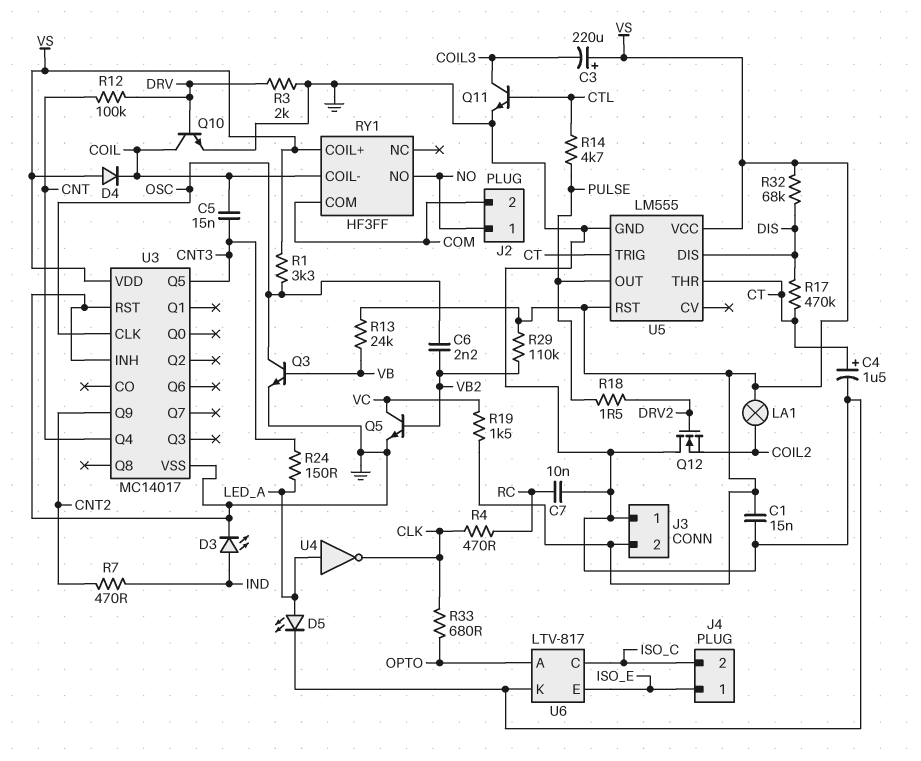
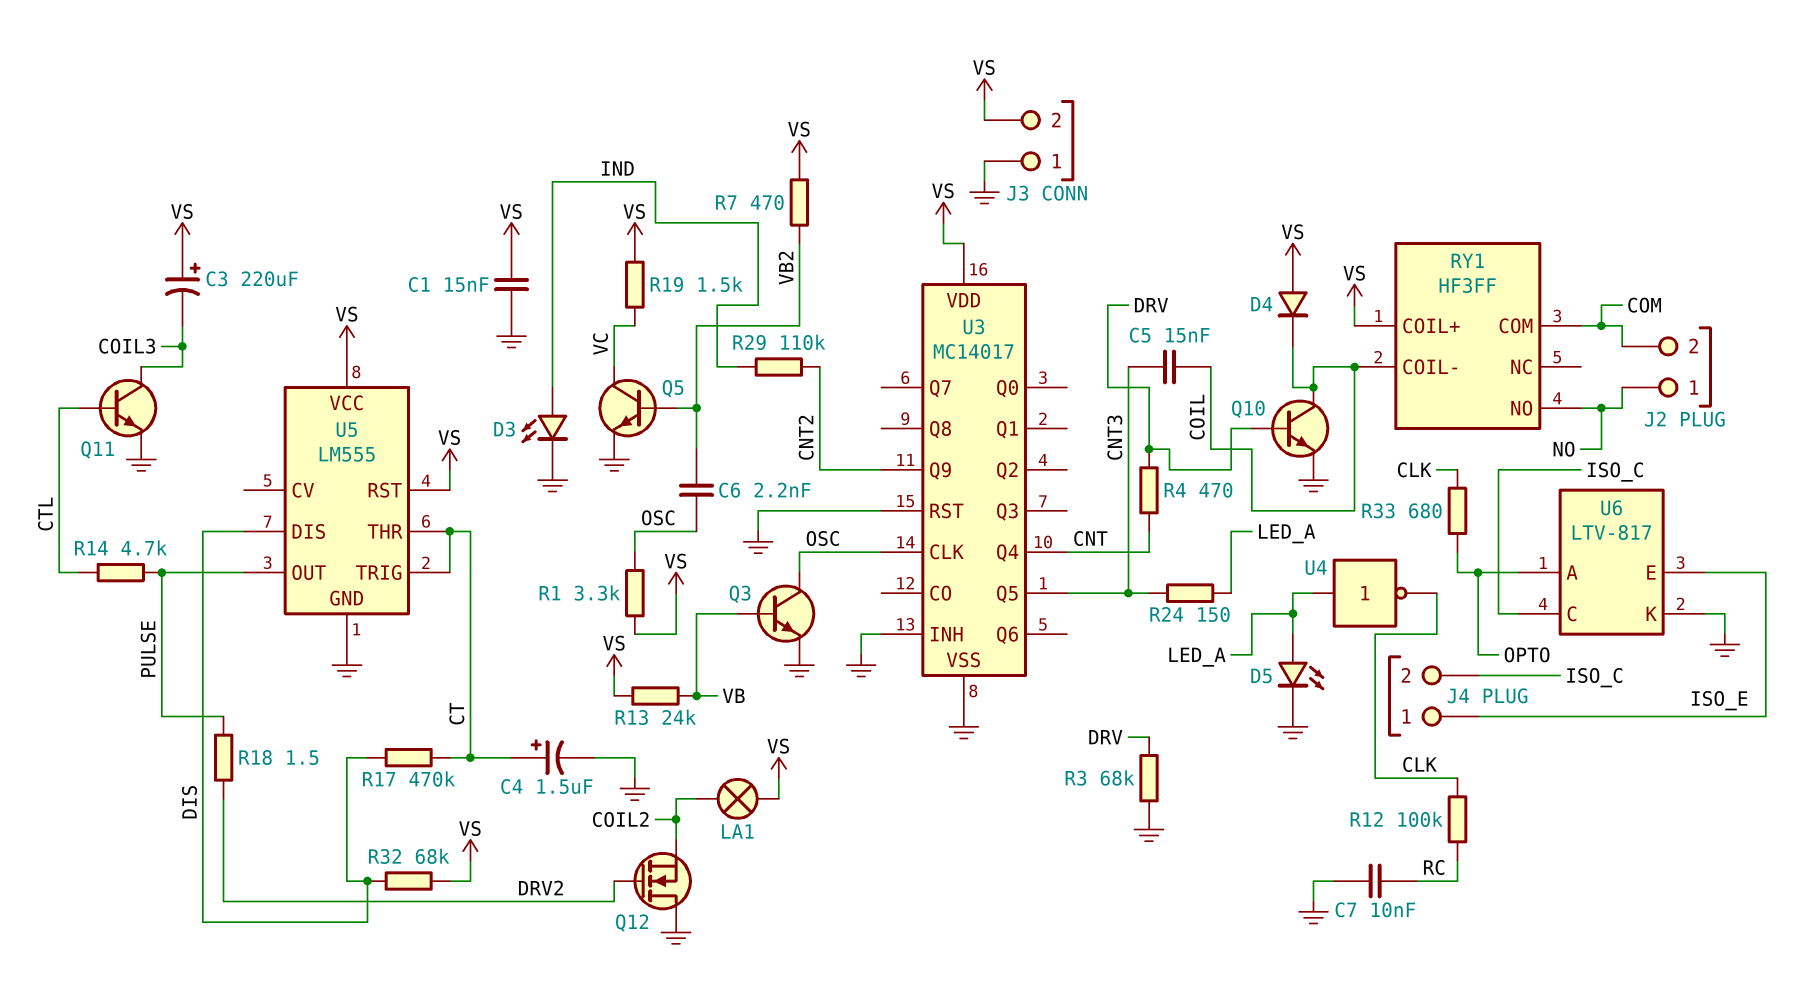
R3: 2k (DRV, GND) -> 68k (DRV, GND)
R4: 470 (CLK, RC) -> 470 (CNT, DRV)
R7: 470 (CNT2, IND) -> 470 (VB2, VS)
R12: 100k (CNT, DRV) -> 100k (CLK, RC)
R29: 110k (VB2, VS) -> 110k (CNT2, IND)

